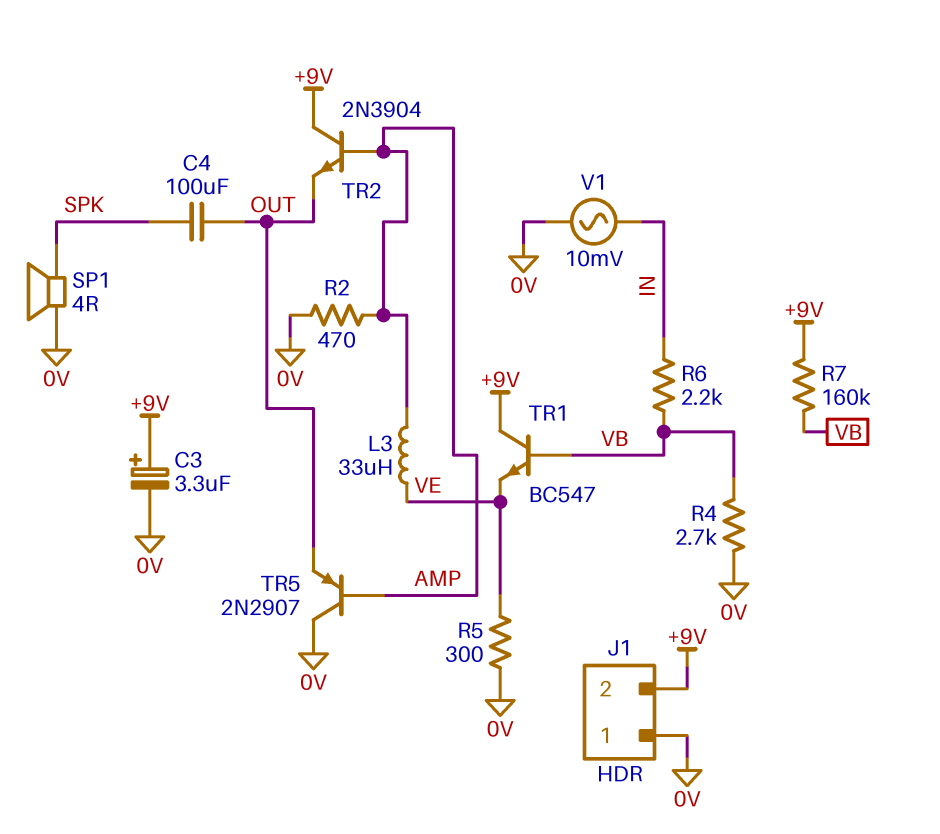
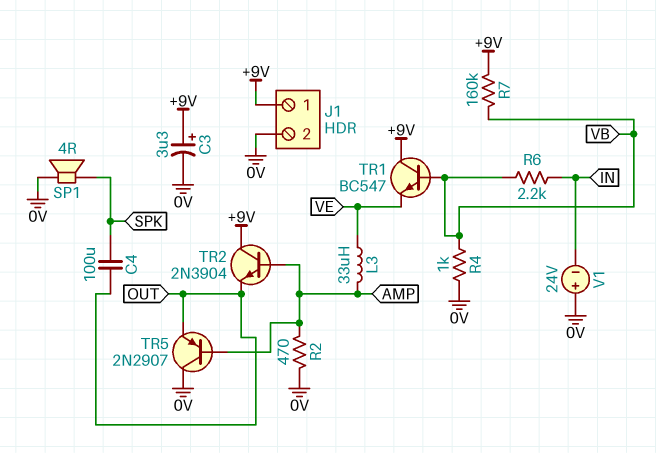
J1 pin 1: 0V -> +9V
J1 pin 2: +9V -> 0V
R4: 2.7k (0V, VB) -> 1k (0V, VB)
R5: 300 (0V, VE) -> none
V1: AC 10mV (0V, IN) -> 24V (plus 0V, minus IN)

